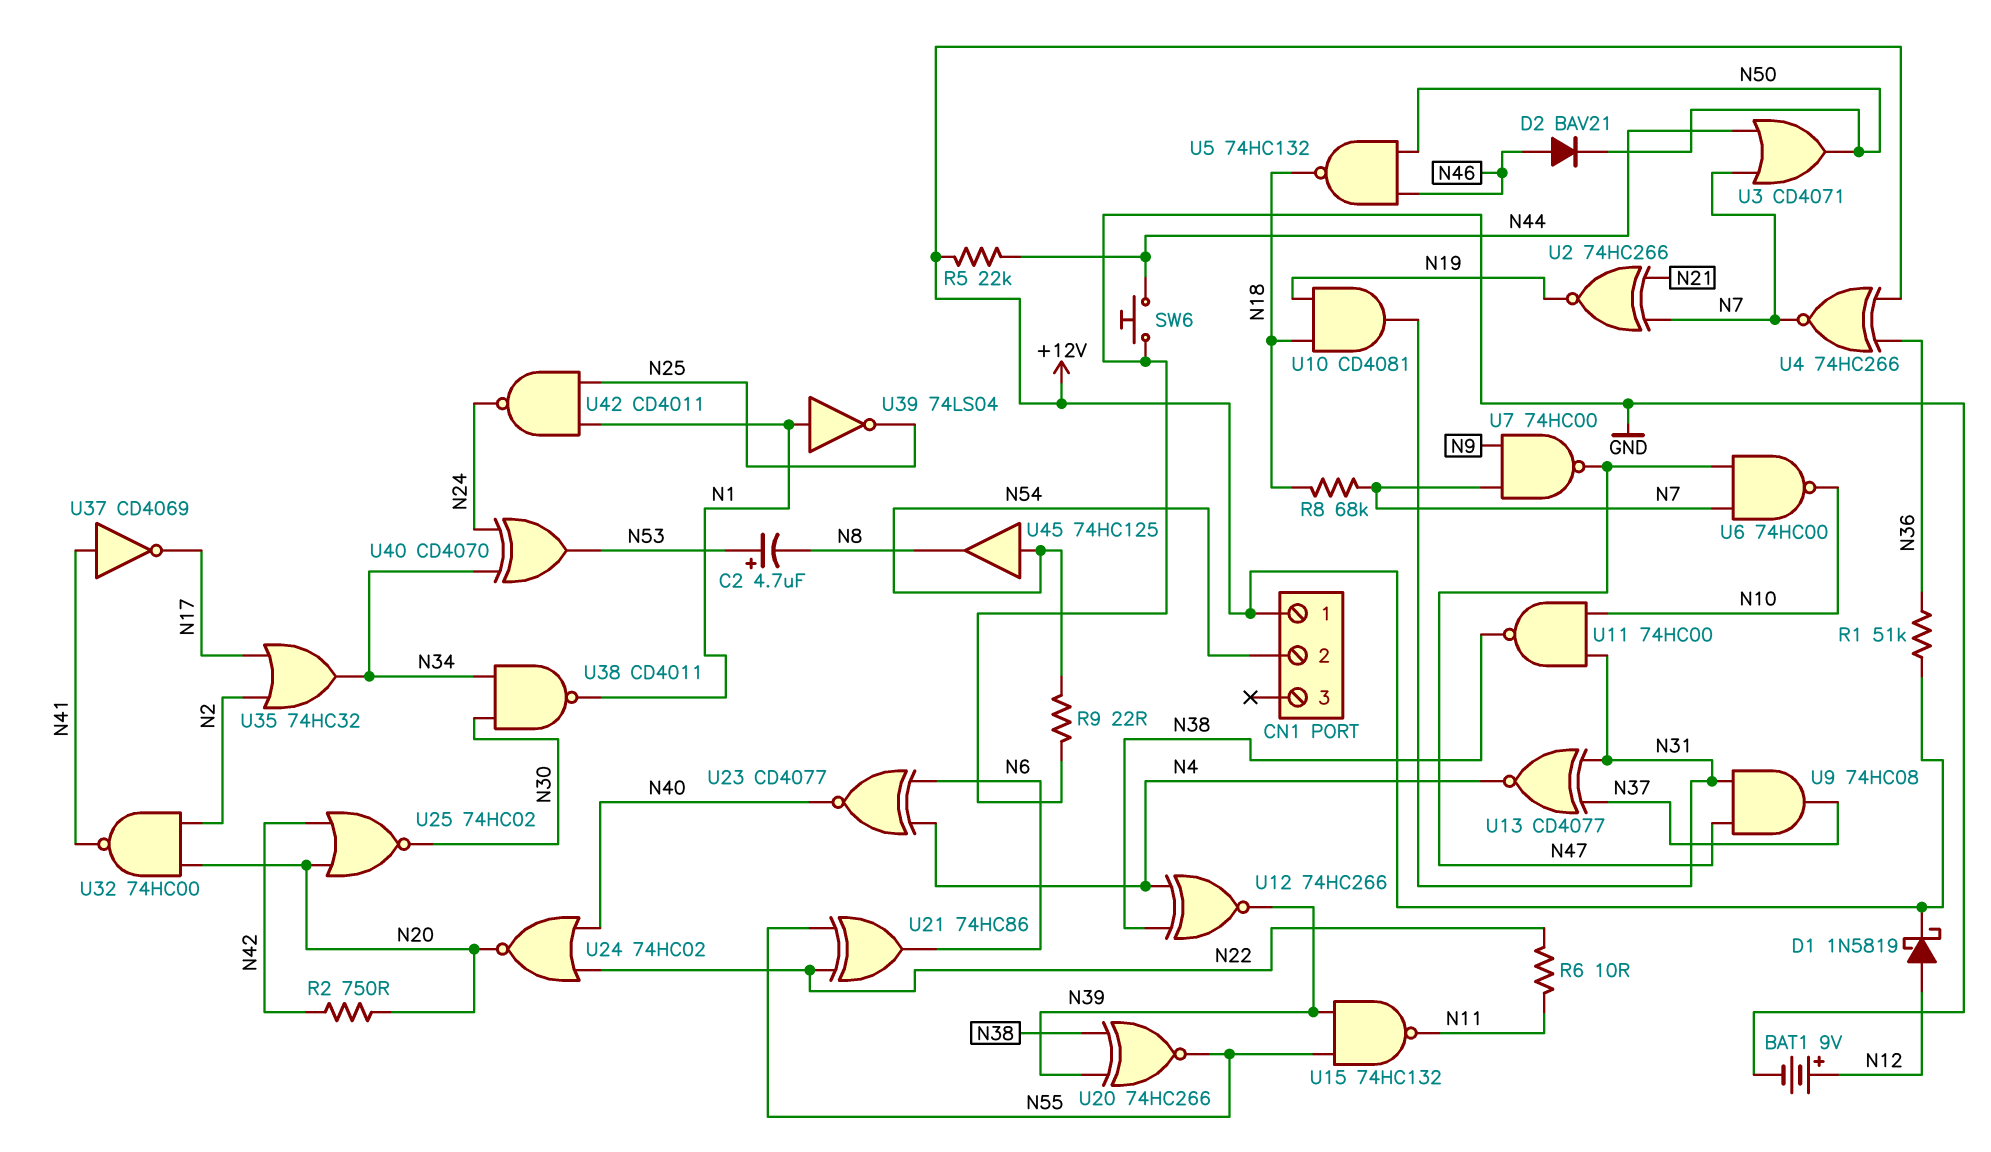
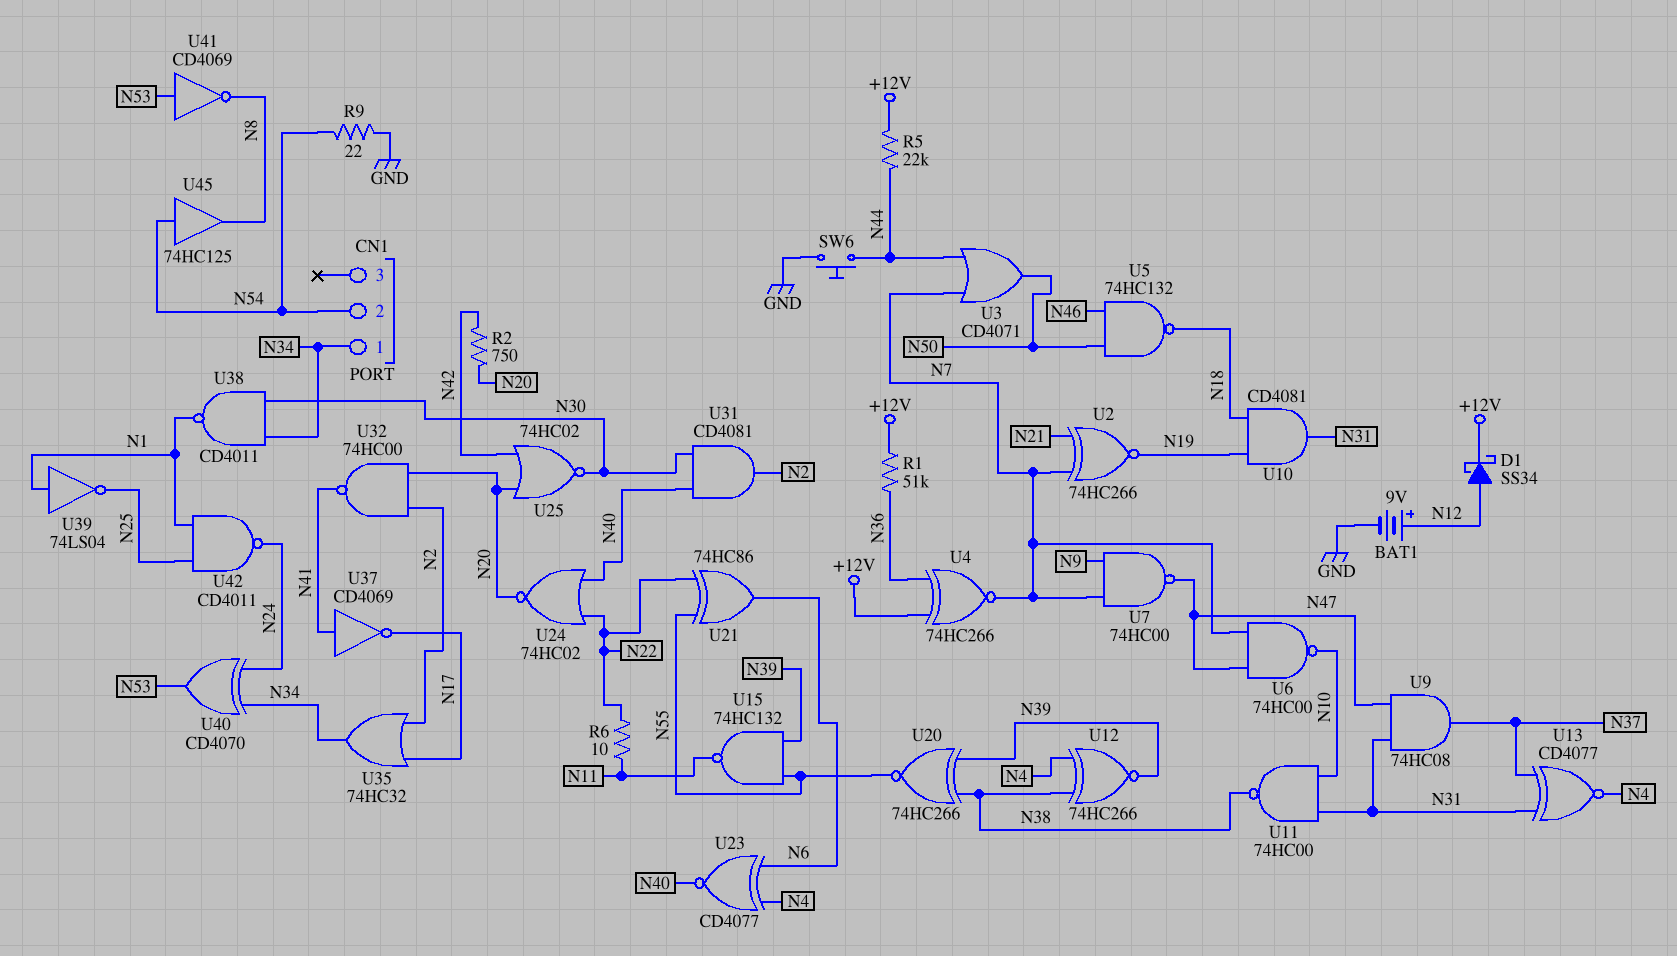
C2: 4.7uF (plus N53, minus N8) -> none
CN1 pin 1: +12V -> N34
D1: schottky 1N5819 (A N12, K +12V) -> schottky SS34 (A N12, K +12V)
D2: diode BAV21 (A N46, K N50) -> none
R8: 68k (N7, N18) -> none
U31: none -> AND CD4081 (in N30, in N40, out N2)
U41: none -> NOT CD4069 (in N53, out N8)

